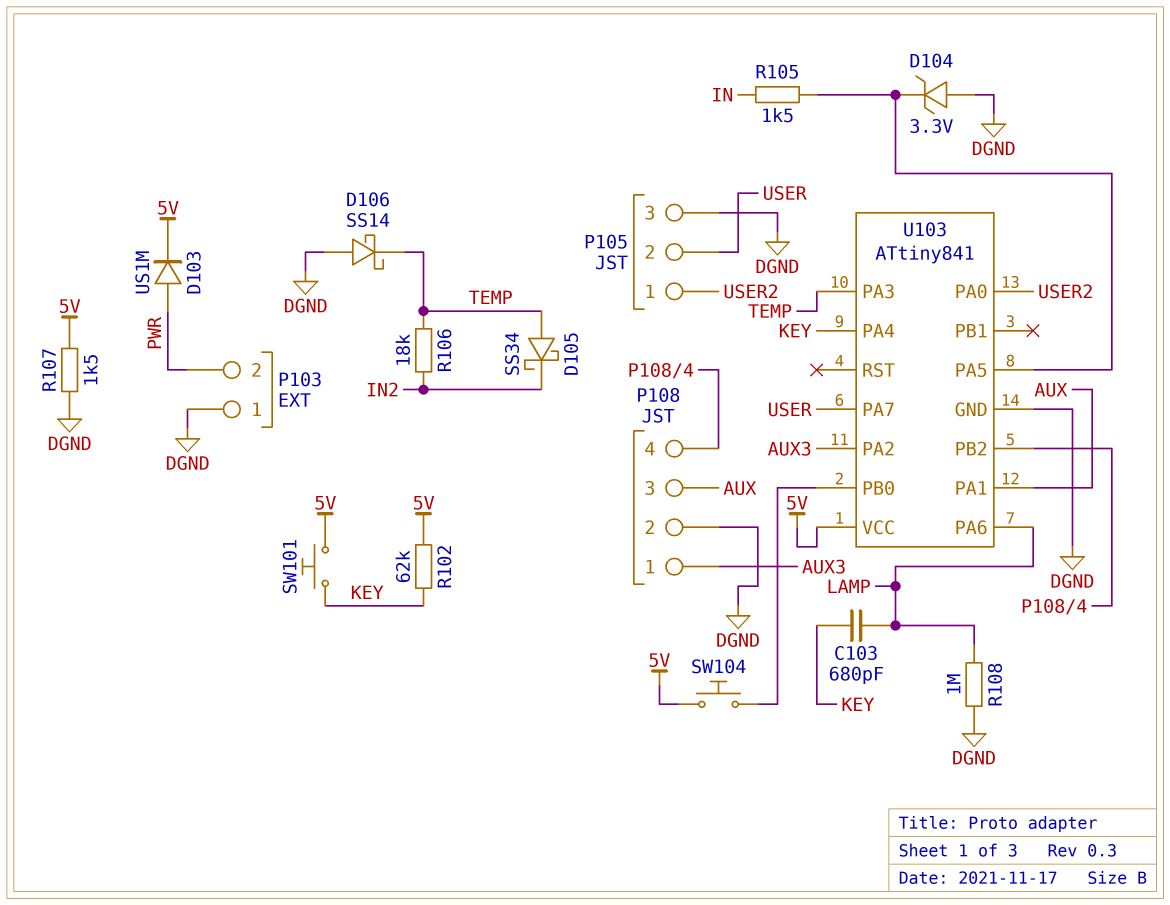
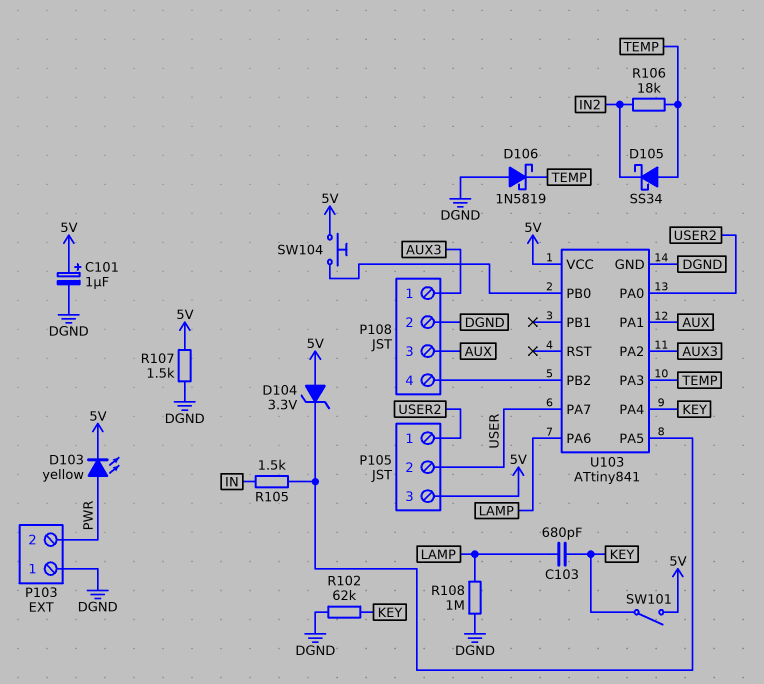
C101: none -> 1uF (plus 5V, minus DGND)
D103: diode US1M (A PWR, K 5V) -> LED yellow (A PWR, K 5V)
D104: zener 3.3V (A DGND, K U103/PA5) -> zener 3.3V (A 5V, K U103/PA5)
D106: schottky SS14 (A DGND, K TEMP) -> schottky 1N5819 (A DGND, K TEMP)
P105 pin 3: DGND -> 5V
R102: 62k (5V, KEY) -> 62k (DGND, KEY)
SW101: button (5V, KEY) -> switch (5V, KEY)

